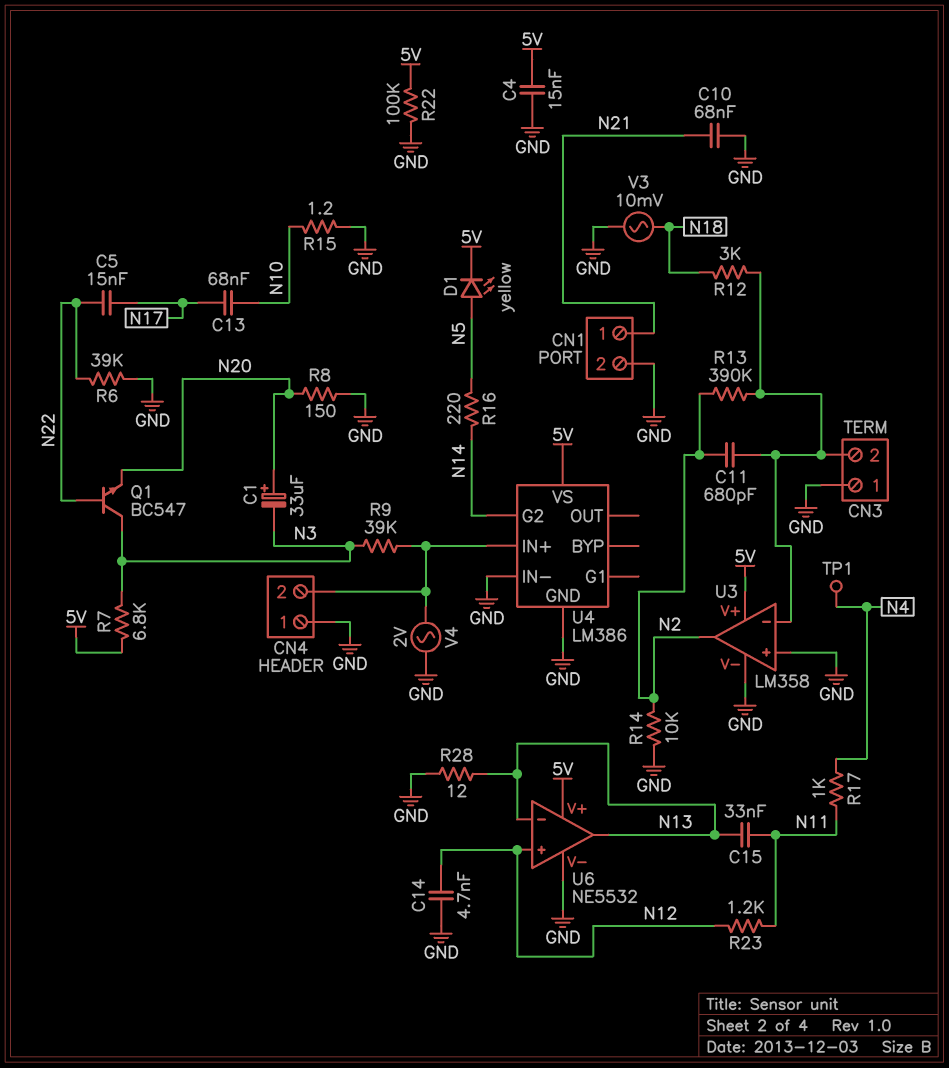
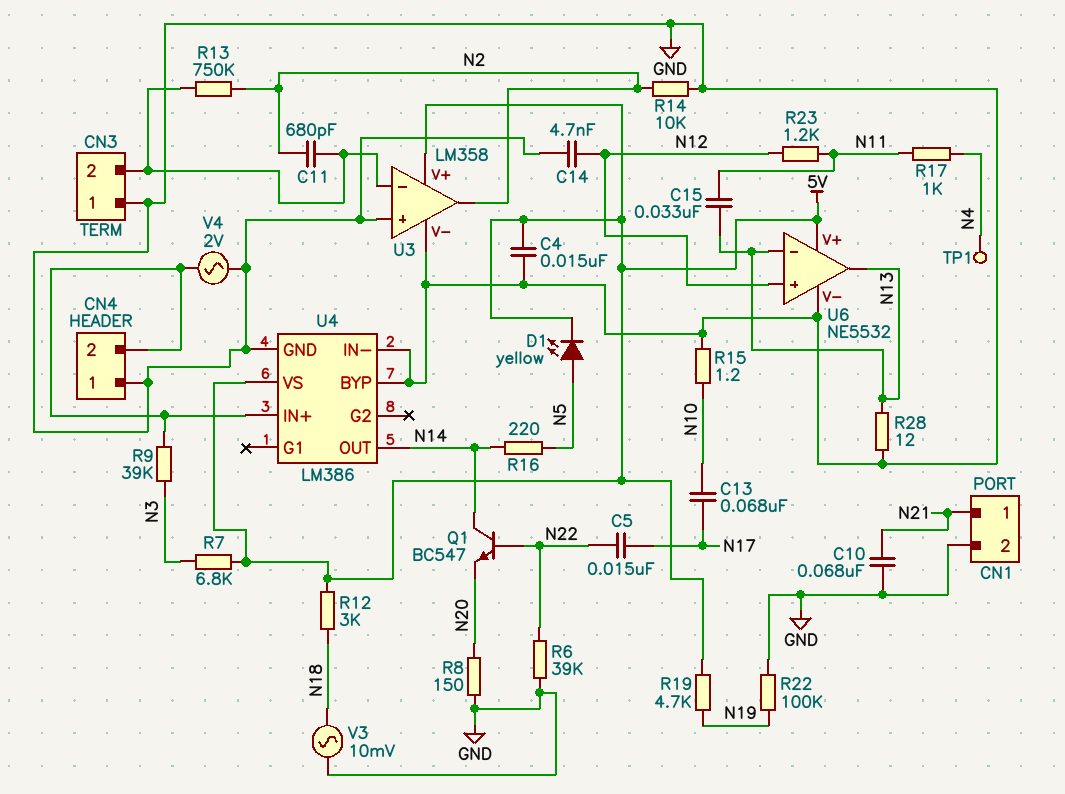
C1: 33uF (plus N20, minus N3) -> none
Q1: NPN BC547 (B N22, C N3, E N20) -> NPN BC547 (B N22, C N14, E N20)
R12: 3k (CN3/2, N18) -> 3k (5V, N18)
R13: 390k (CN3/2, N2) -> 750k (CN3/2, N2)
R19: none -> 4.7k (5V, N19)
R22: 100k (5V, GND) -> 100k (GND, N19)
U4 pin BYP: none -> GND
U4 pin G2: N14 -> none
U4 pin OUT: none -> N14

